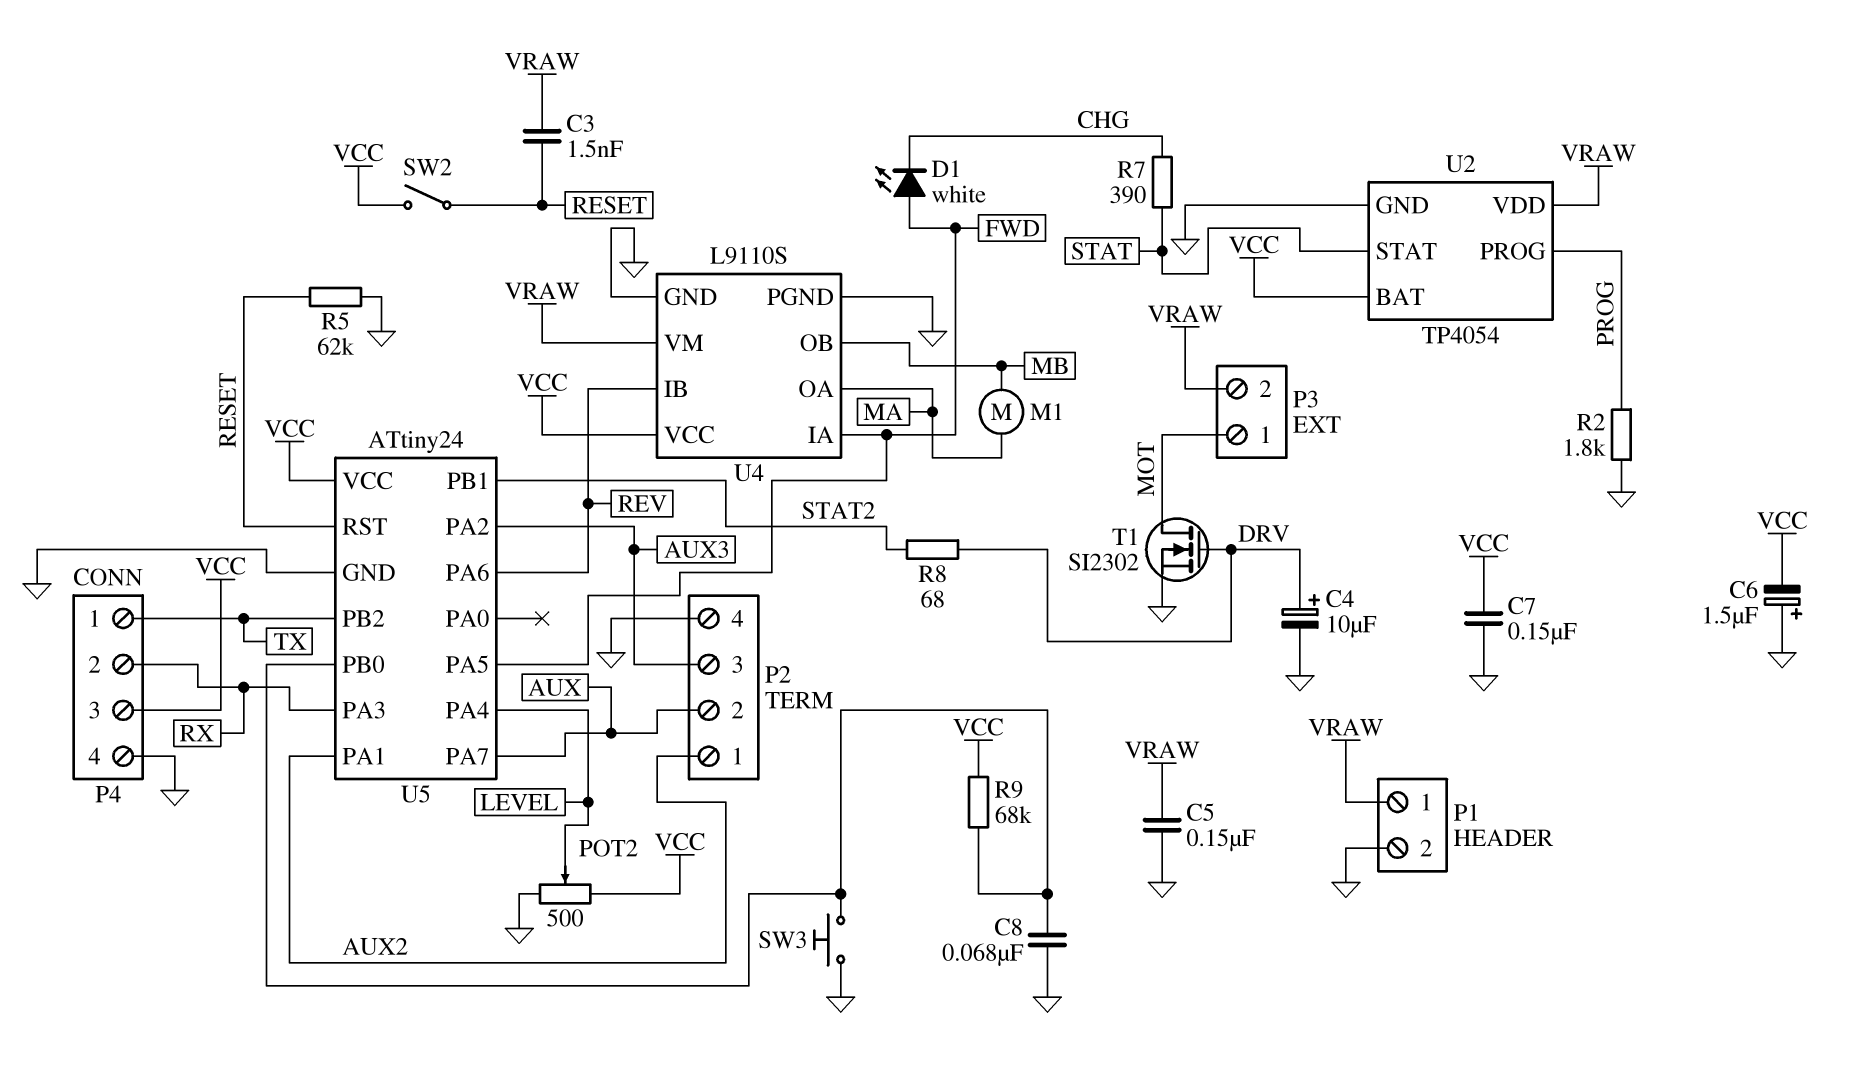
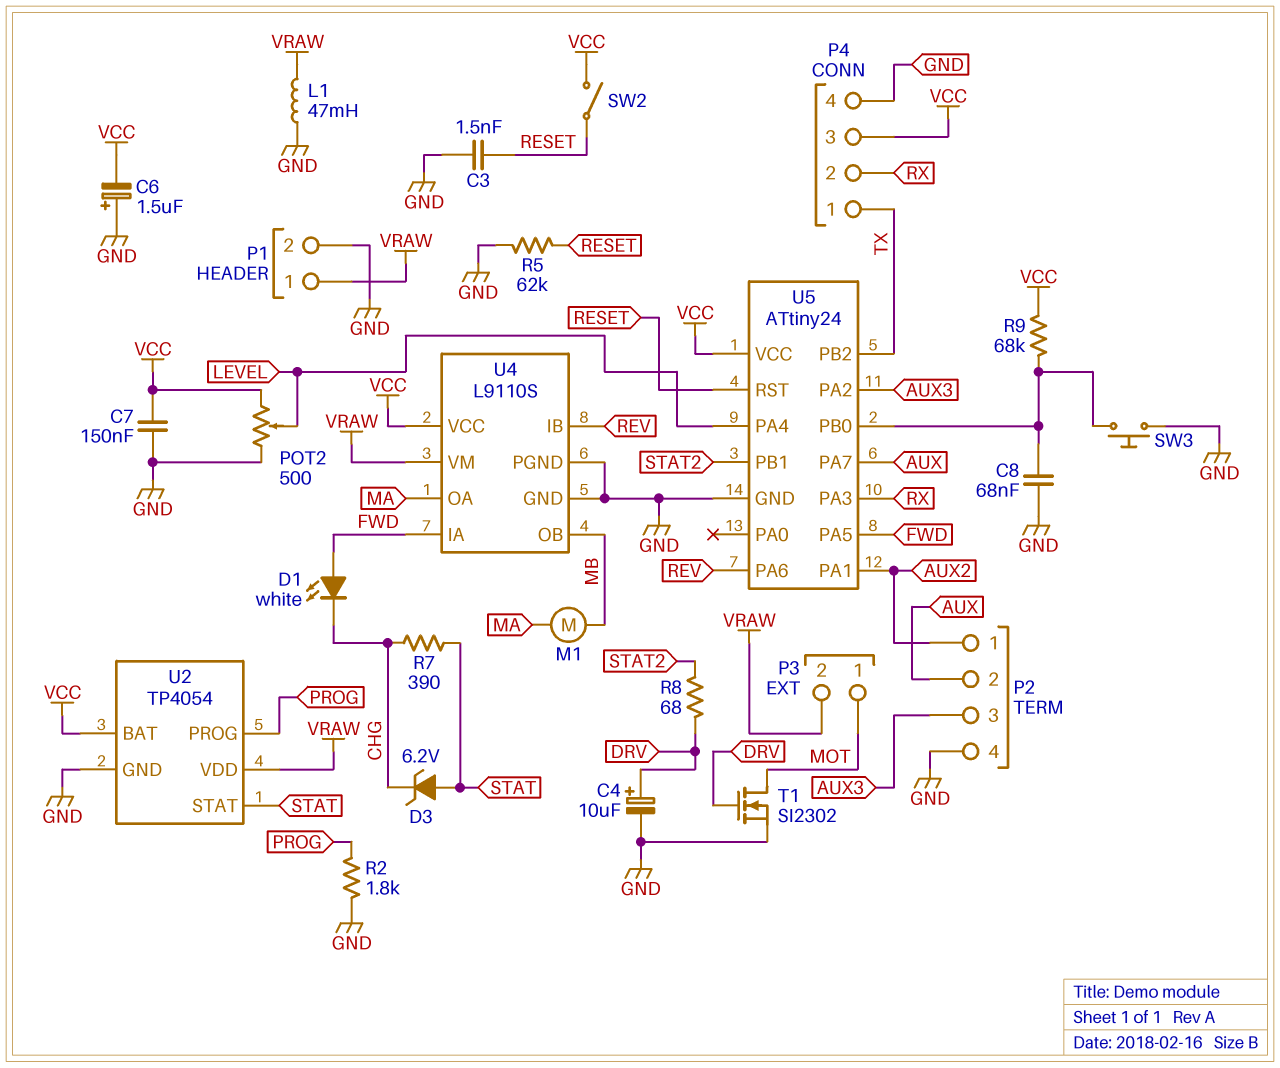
C3: 1.5nF (RESET, VRAW) -> 1.5nF (GND, RESET)
C5: 150nF (GND, VRAW) -> none
D3: none -> zener 6.2V (A STAT, K CHG)
L1: none -> 47mH (GND, VRAW)

